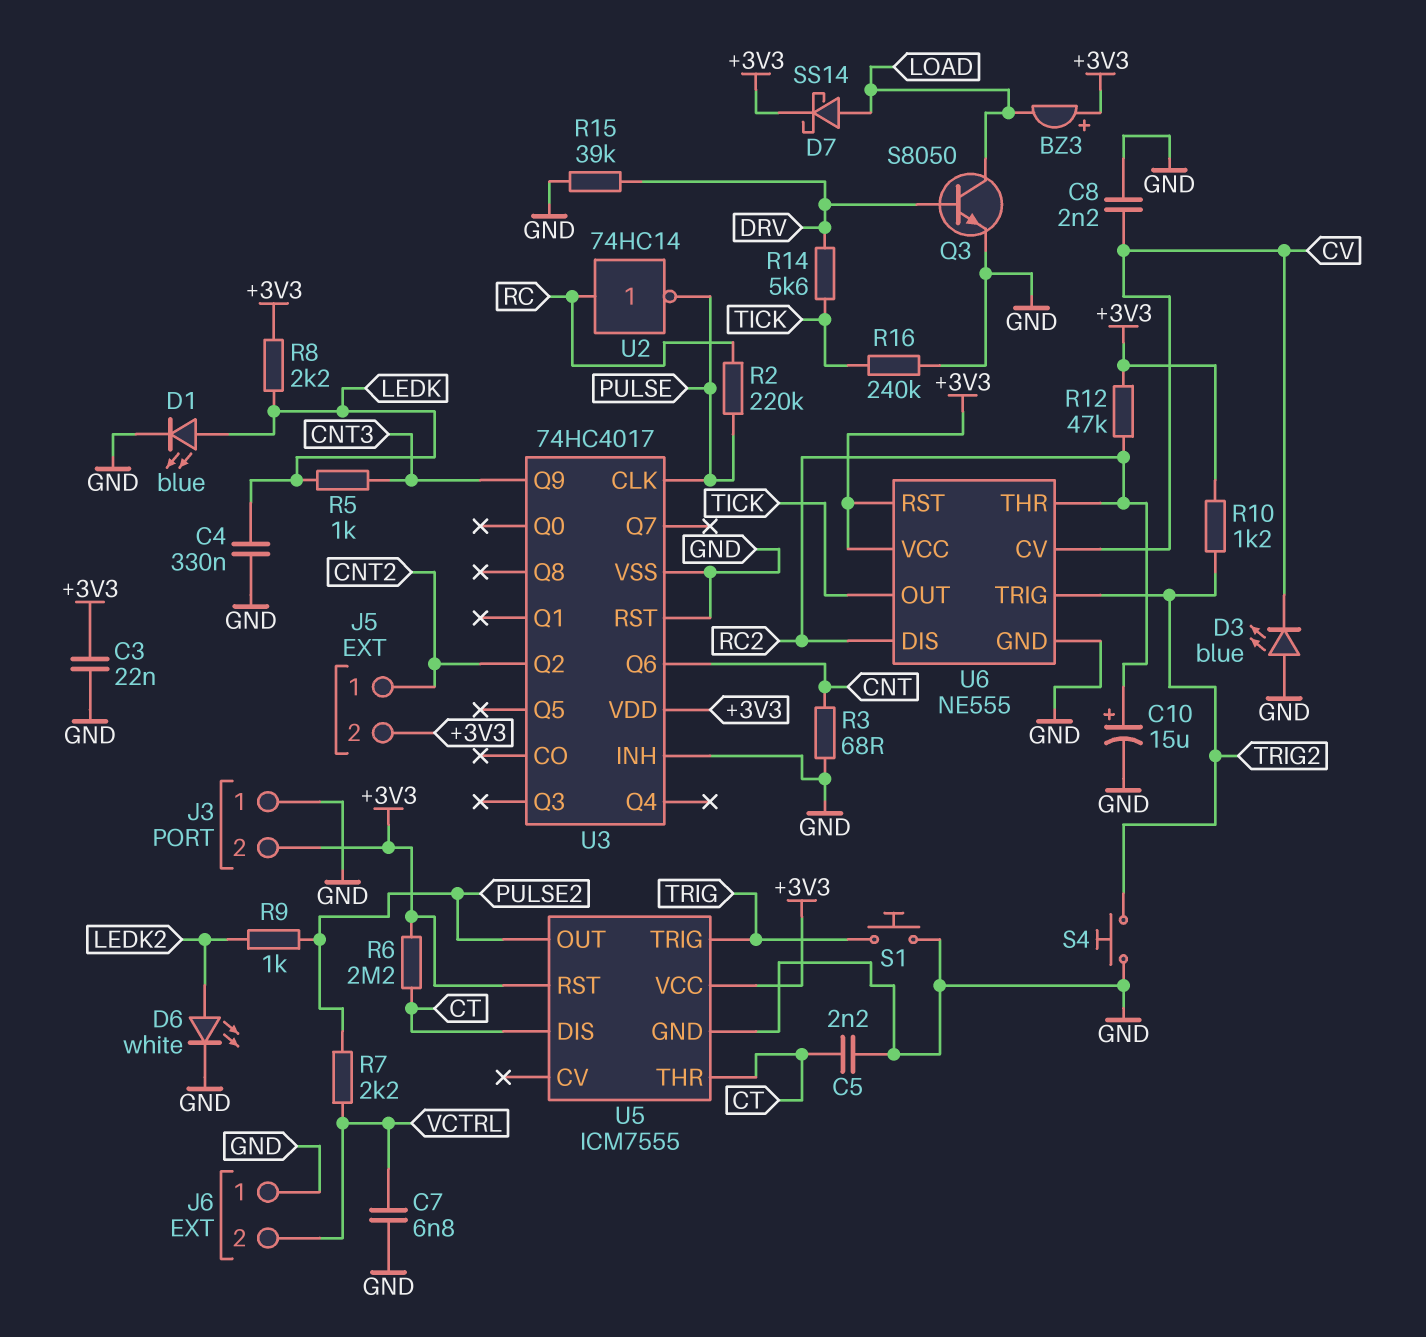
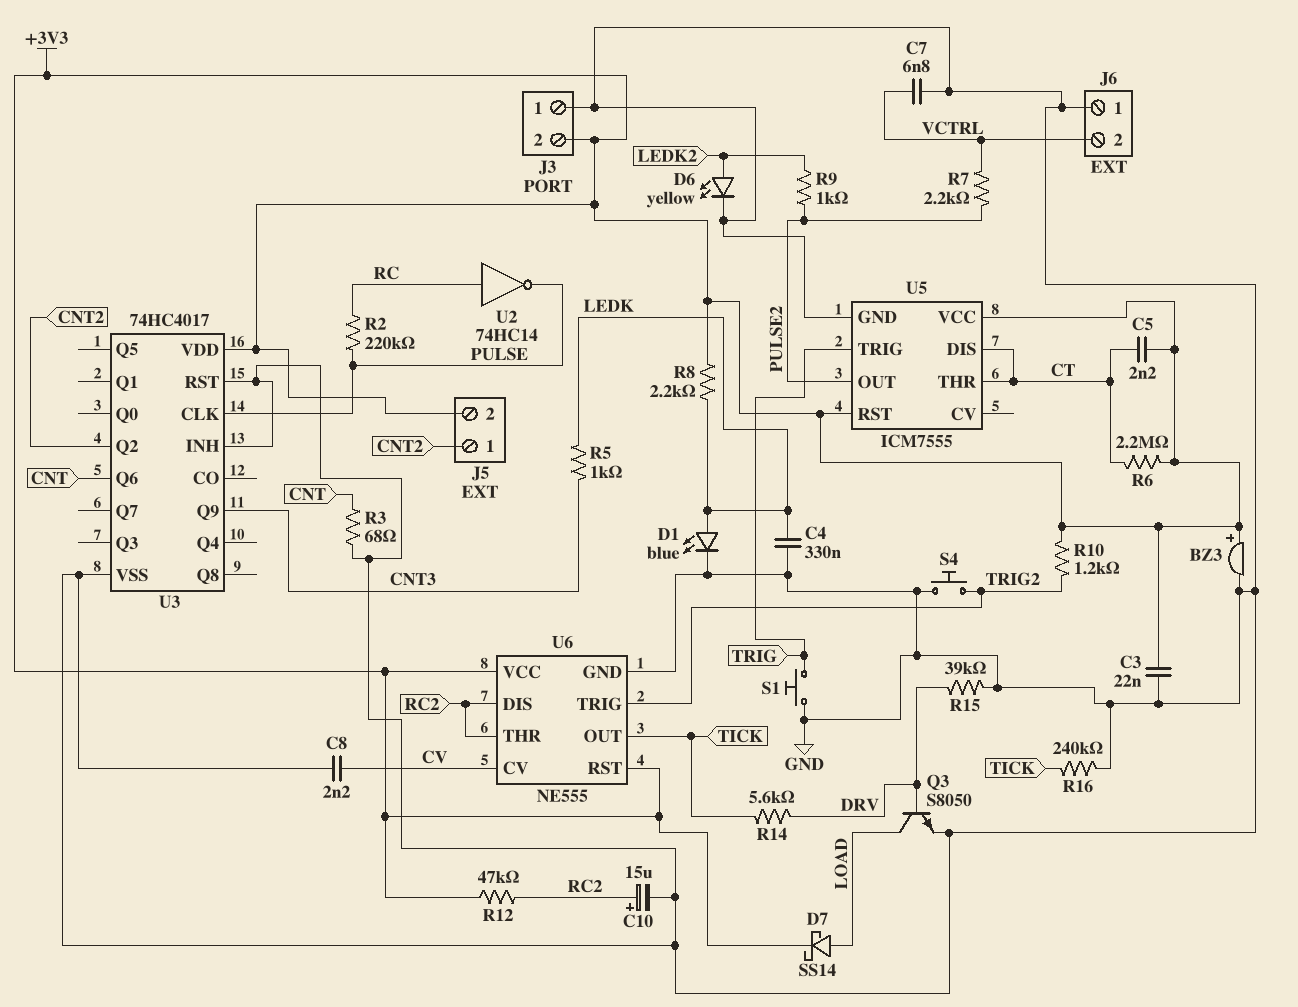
BZ3: buzzer (plus +3V3, minus LOAD) -> buzzer (plus +3V3, minus GND)
C5: 2.2nF (CT, GND) -> 2.2nF (+3V3, CT)
D3: LED blue (A GND, K CV) -> none
D6: LED white (A LEDK2, K GND) -> LED yellow (A LEDK2, K GND)

